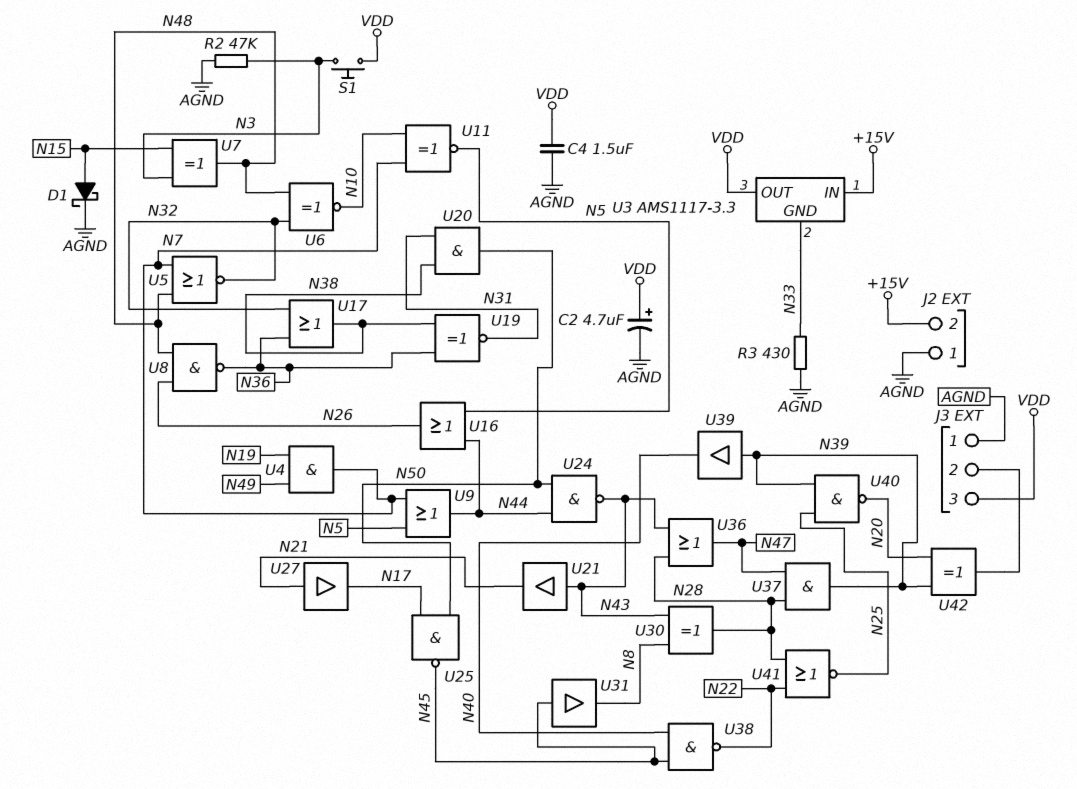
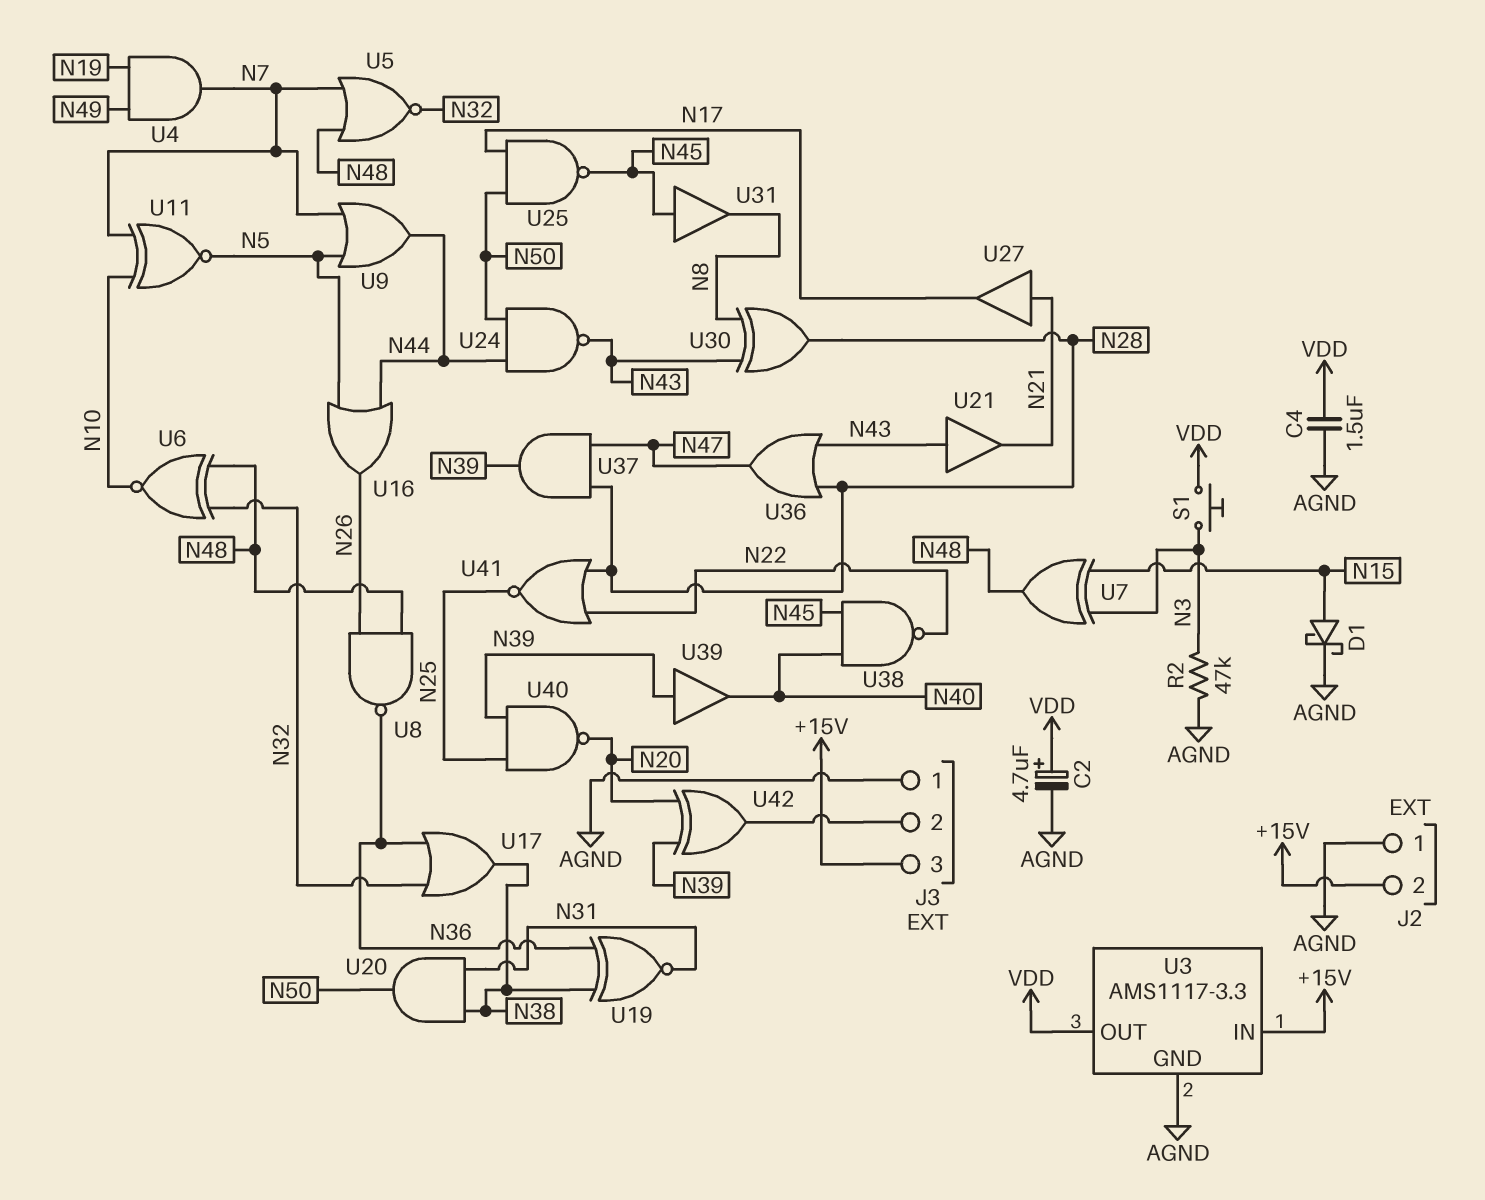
J3 pin 3: VDD -> +15V
R3: 430 (AGND, N33) -> none
U3 pin GND: N33 -> AGND

